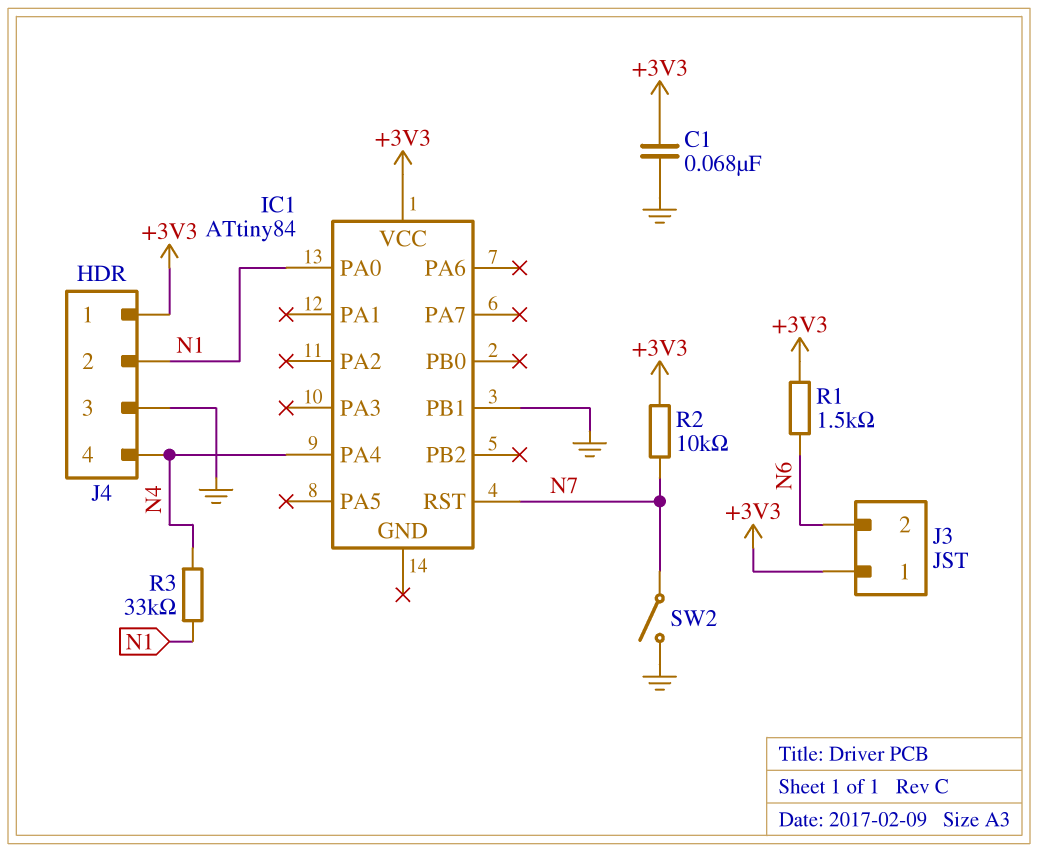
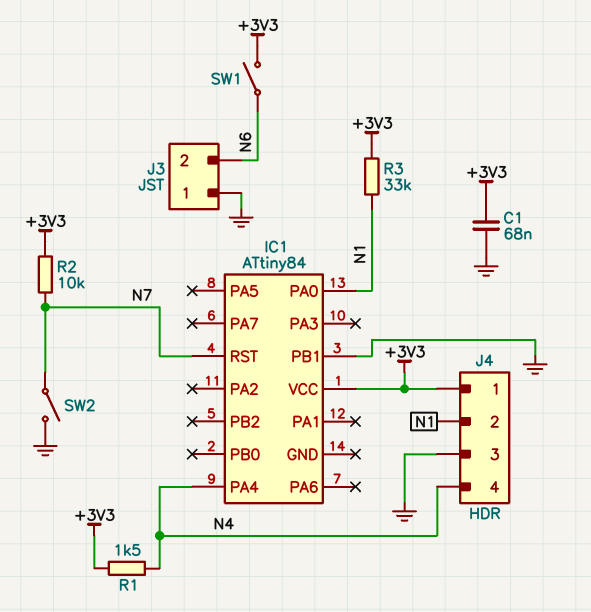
J3 pin 1: +3V3 -> GND
R1: 1.5k (+3V3, N6) -> 1.5k (+3V3, N4)
R3: 33k (N1, N4) -> 33k (+3V3, N1)
SW1: none -> switch (+3V3, N6)

